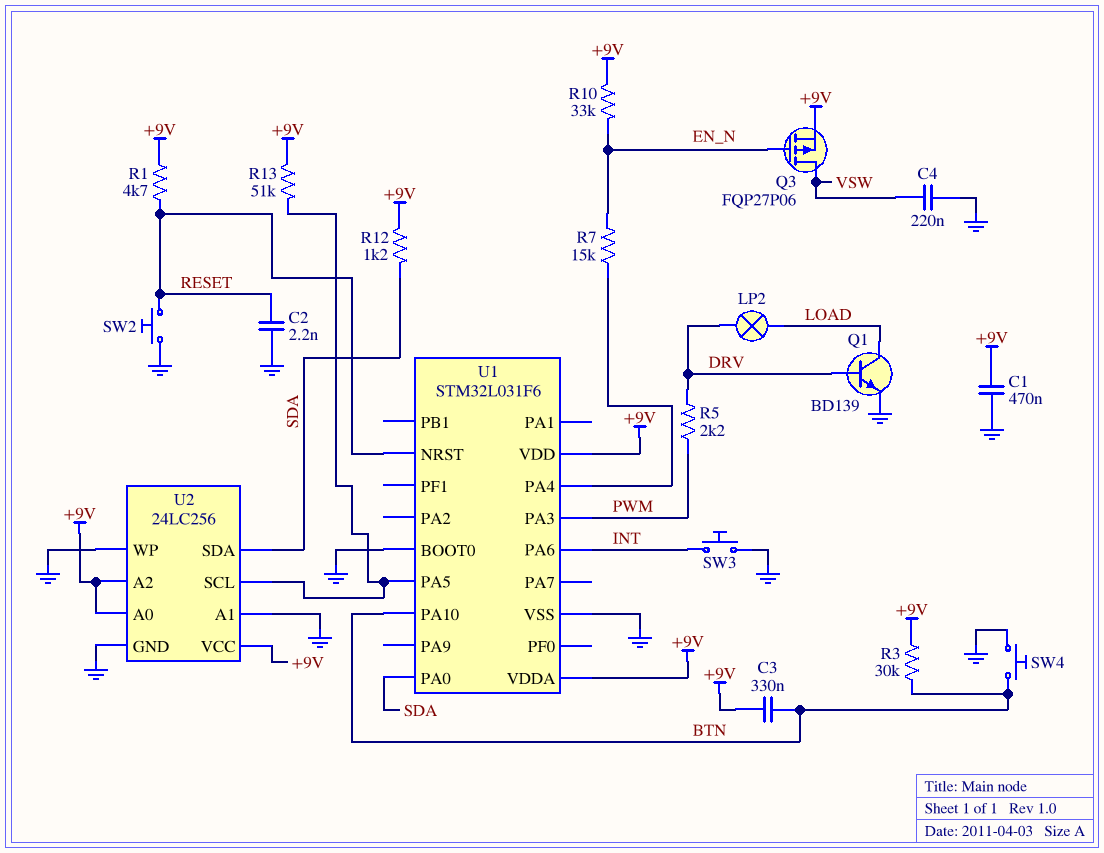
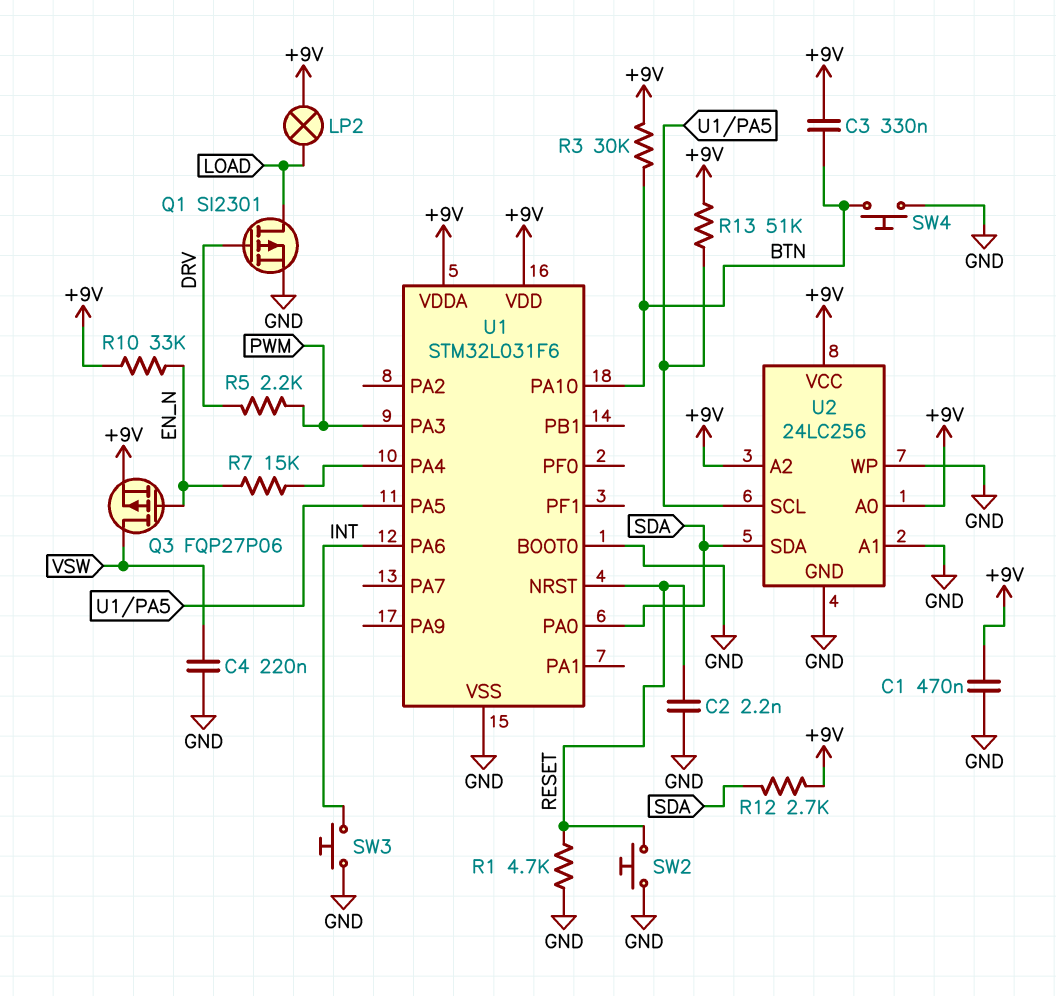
LP2: lamp (DRV, LOAD) -> lamp (+9V, LOAD)
Q1: NPN BD139 (B DRV, C LOAD, E GND) -> PMOS SI2301 (G DRV, D LOAD, S GND)
R1: 4.7k (+9V, RESET) -> 4.7k (GND, RESET)
R12: 1.2k (+9V, SDA) -> 2.7k (+9V, SDA)

